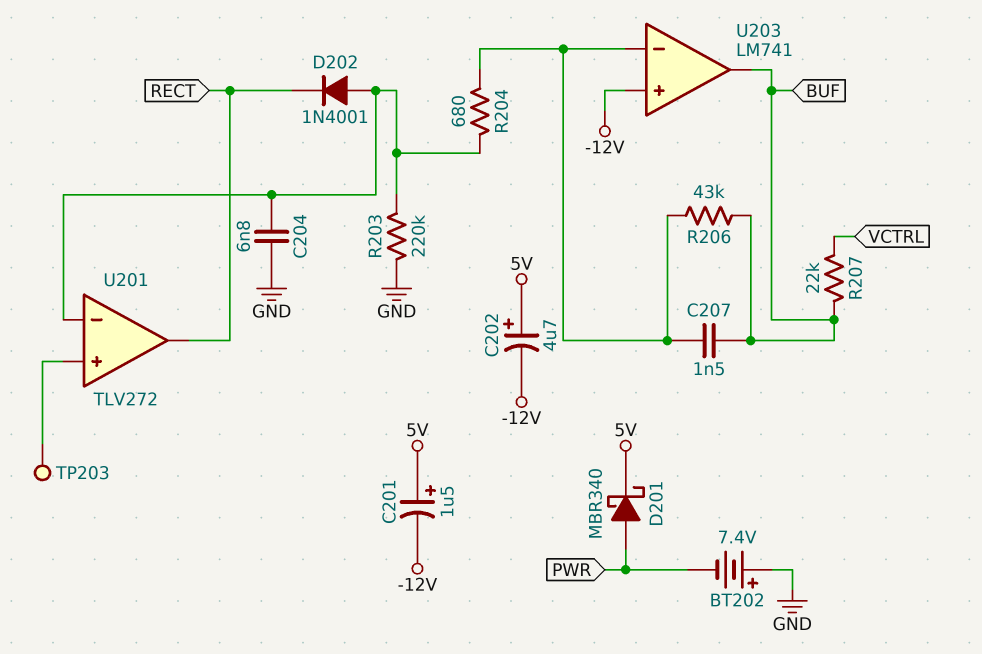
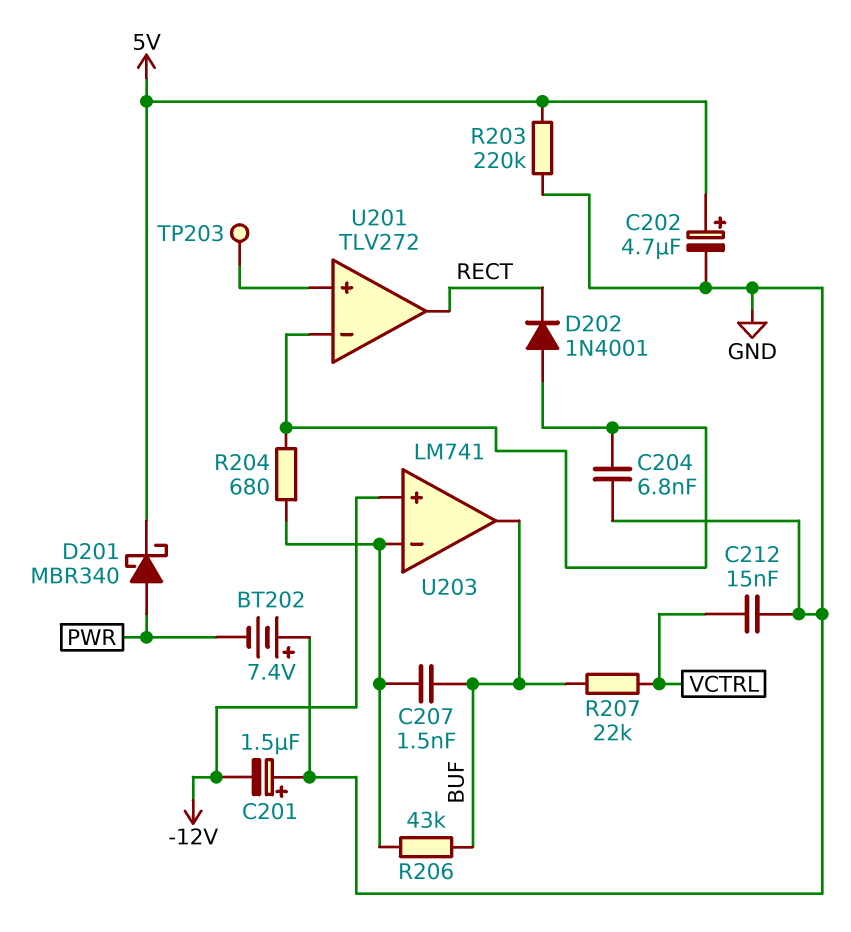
C201: 1.5uF (plus 5V, minus -12V) -> 1.5uF (plus GND, minus -12V)
C202: 4.7uF (plus 5V, minus -12V) -> 4.7uF (plus 5V, minus GND)
C212: none -> 15nF (GND, VCTRL)
R203: 220k (GND, U201/in-) -> 220k (5V, GND)

